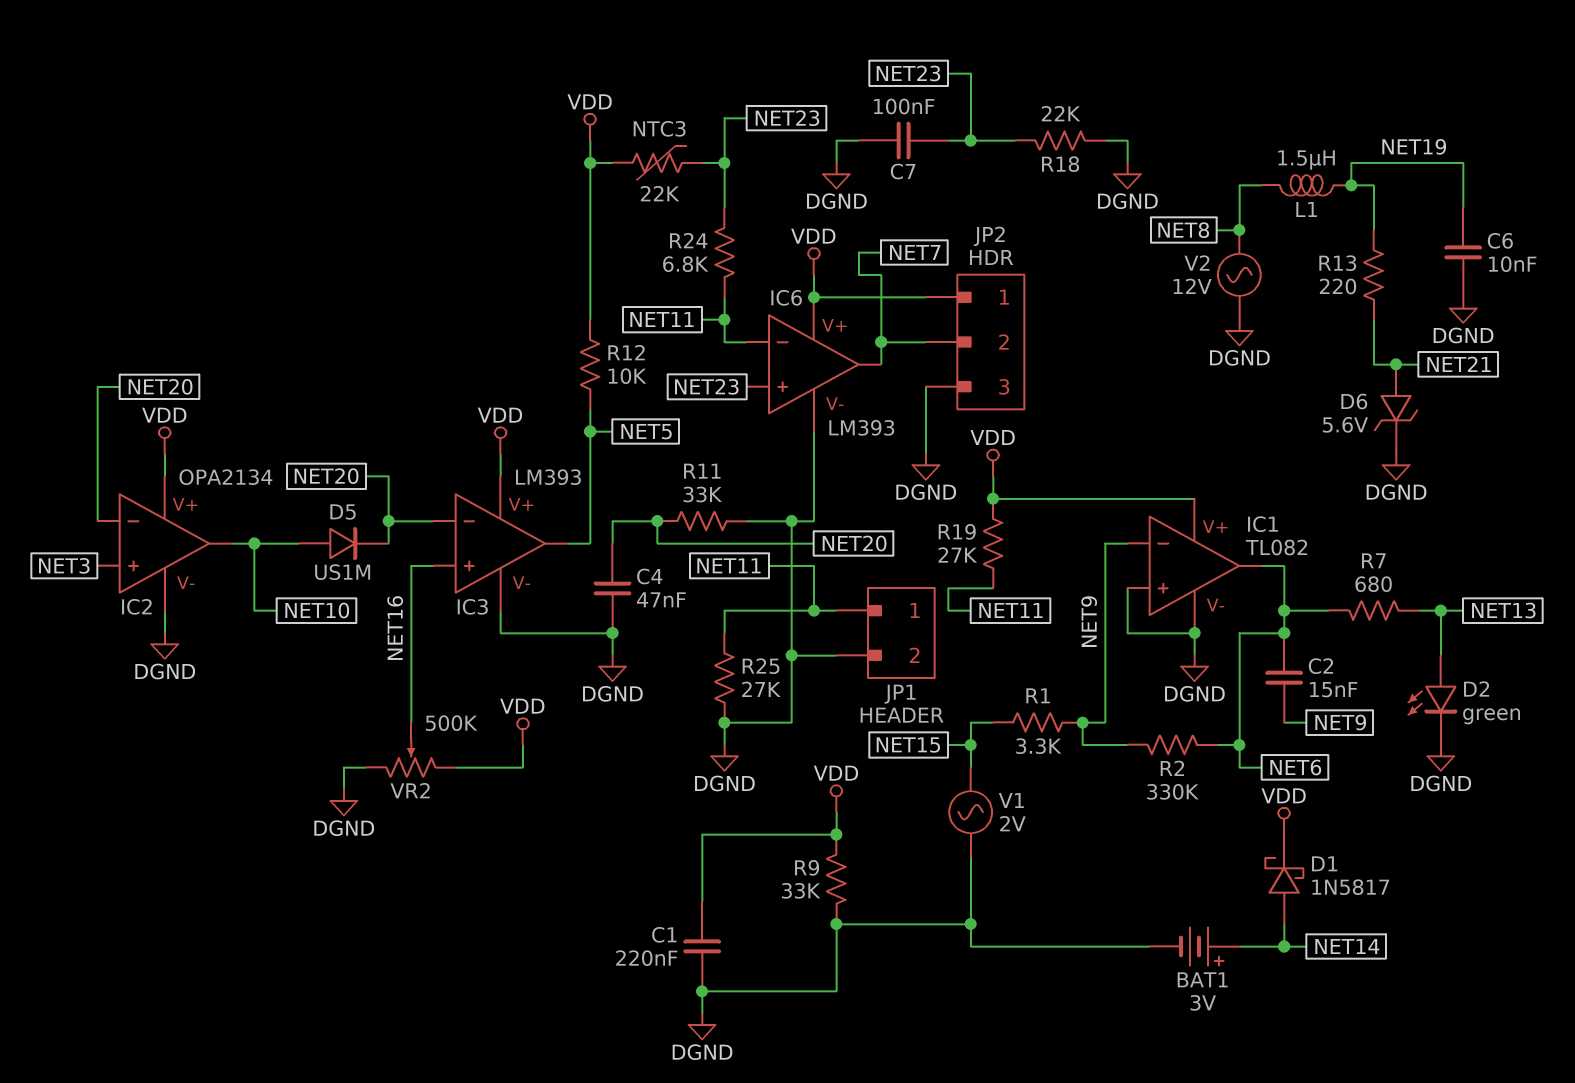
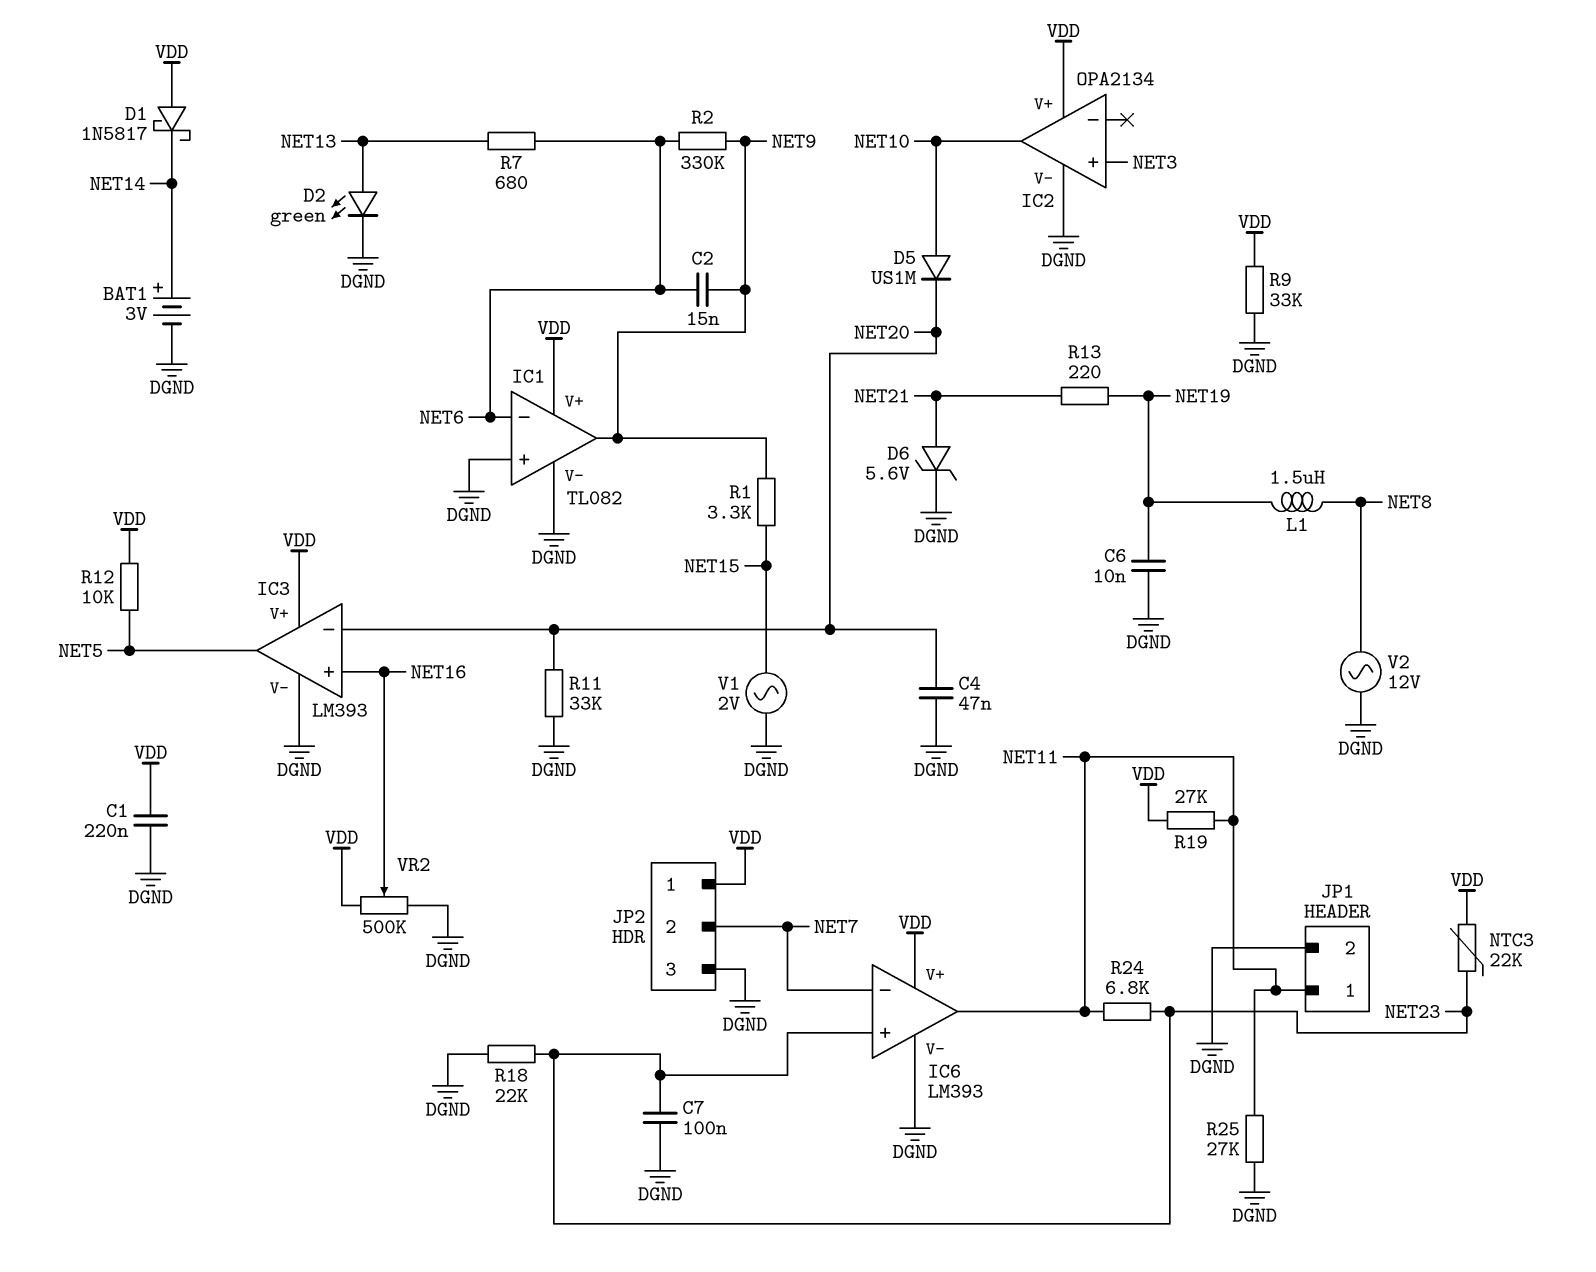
D1: schottky 1N5817 (A NET14, K VDD) -> schottky 1N5817 (A VDD, K NET14)
IC1 pin in-: NET9 -> NET6
IC1 pin out: NET6 -> NET9
IC2 pin in-: NET20 -> none
IC6 pin in-: NET11 -> NET7
IC6 pin out: NET7 -> NET11

